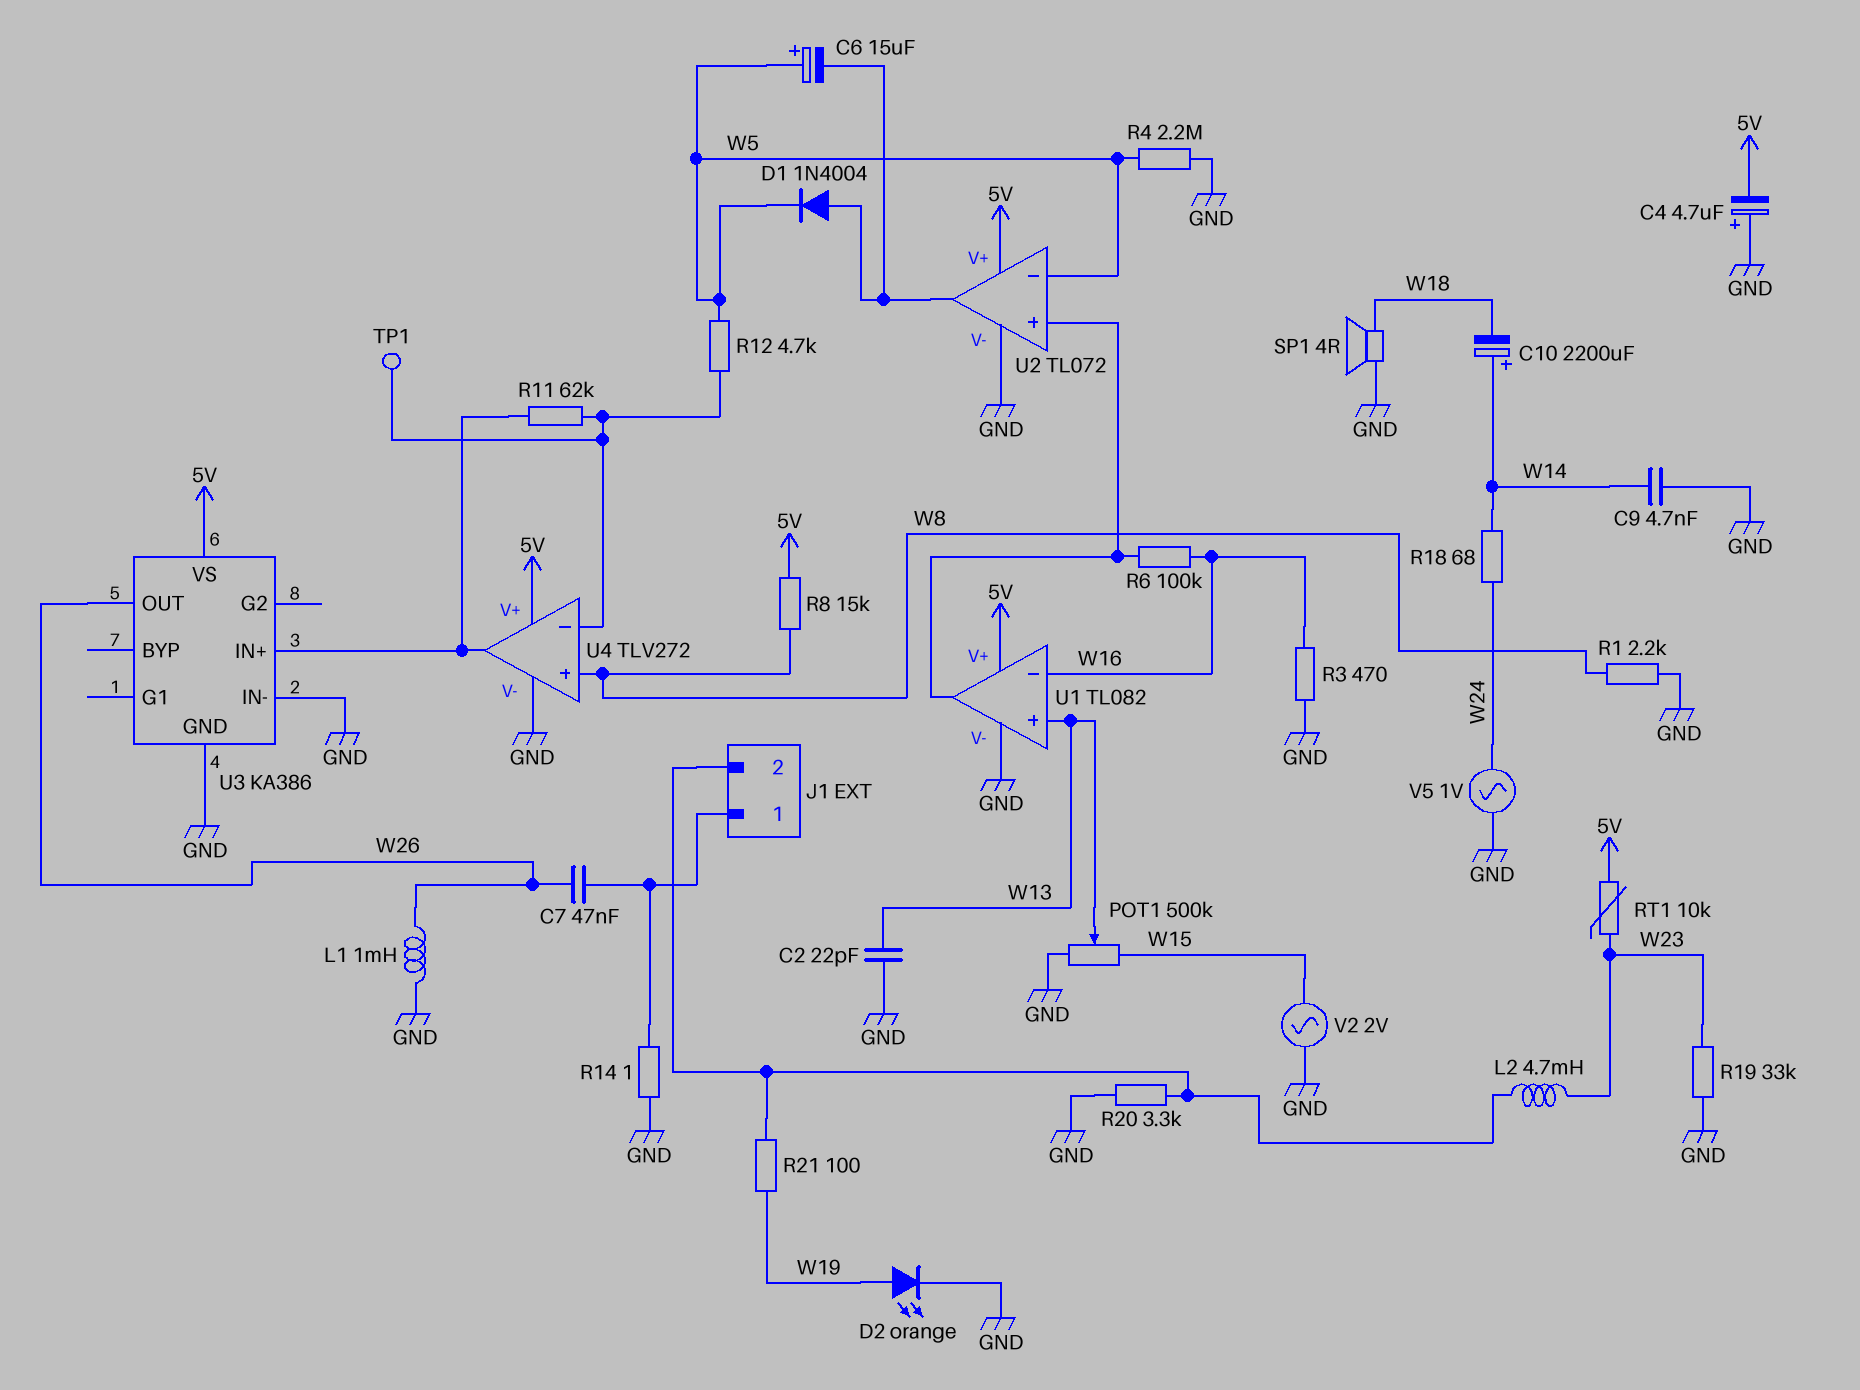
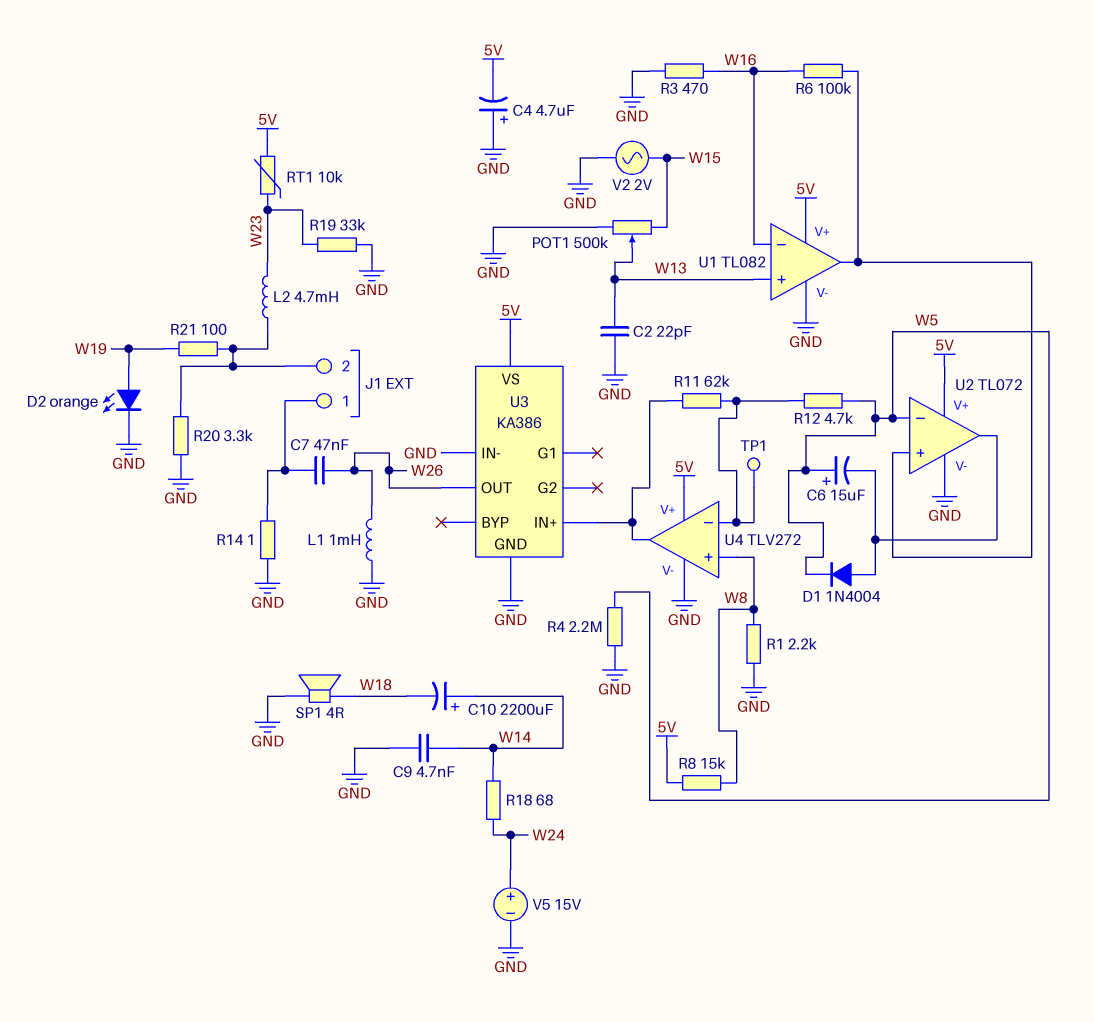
V5: AC 1V (GND, W24) -> 15V (plus W24, minus GND)

